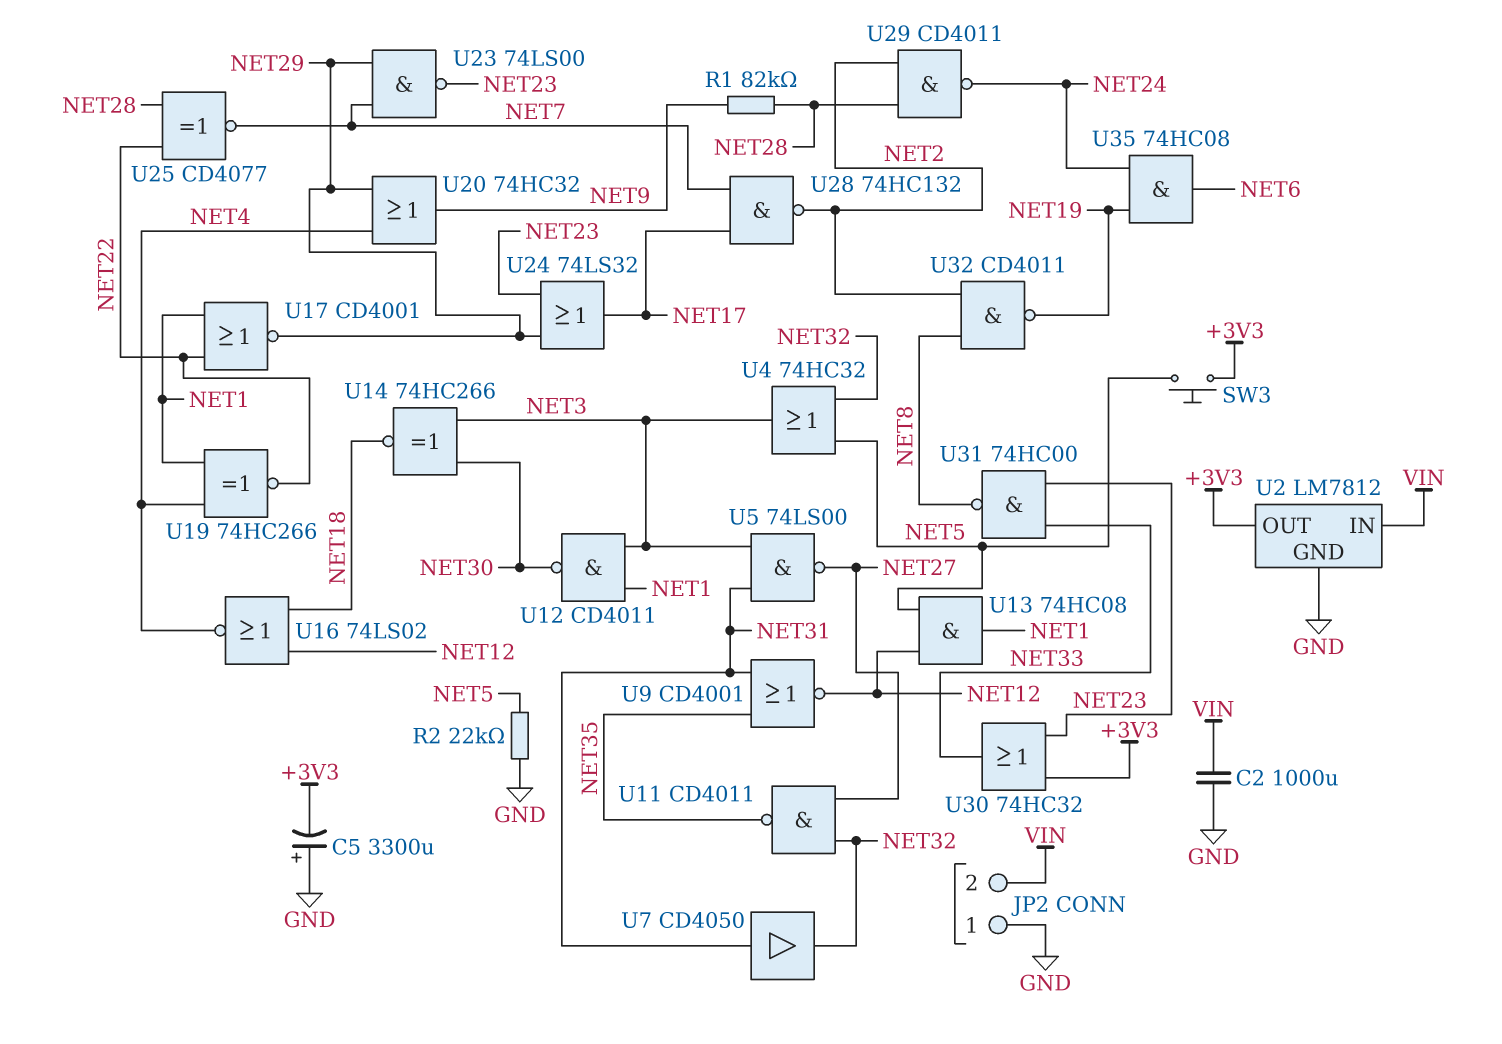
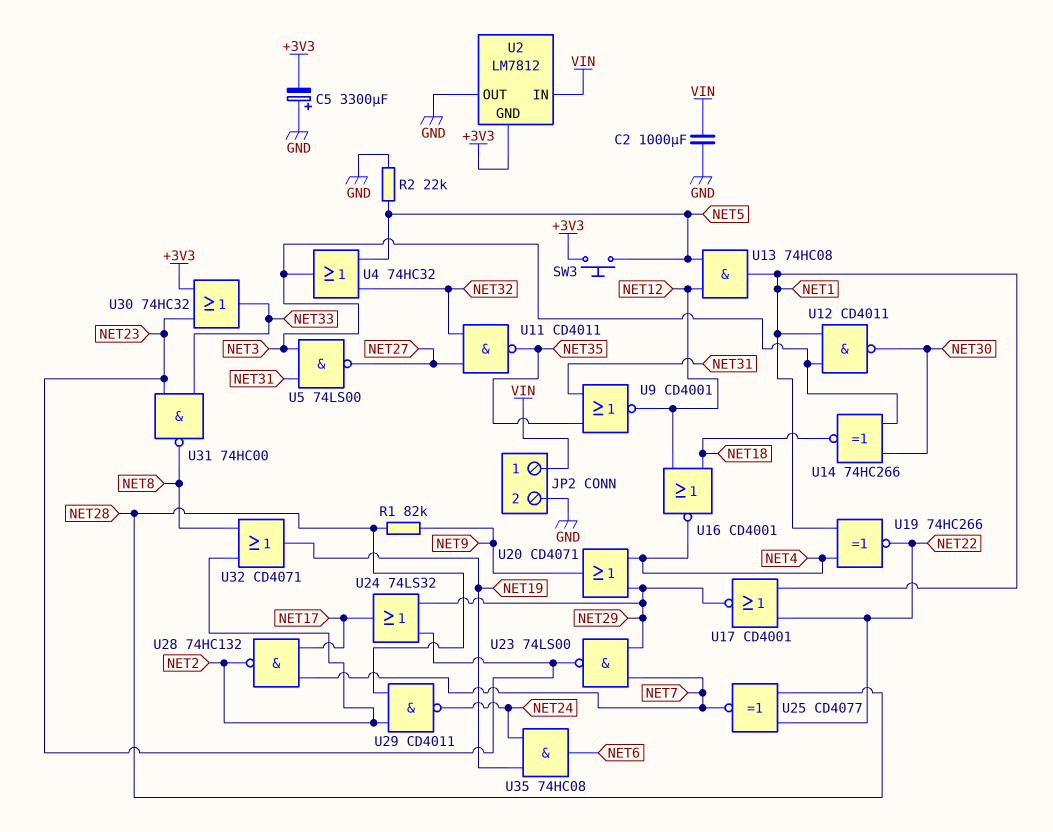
JP2 pin 1: GND -> VIN
JP2 pin 2: VIN -> GND
U2 pin GND: GND -> +3V3
U2 pin OUT: +3V3 -> GND
U7: buffer CD4050 (in NET31, out NET32) -> none
U16: NOR 74LS02 (in NET12, in NET18, out NET4) -> NOR CD4001 (in NET12, in NET18, out NET4)
U20: OR 74HC32 (in NET4, in NET29, out NET9) -> OR CD4071 (in NET4, in NET29, out NET9)
U32: NAND CD4011 (in NET2, in NET8, out NET19) -> OR CD4071 (in NET2, in NET8, out NET19)

